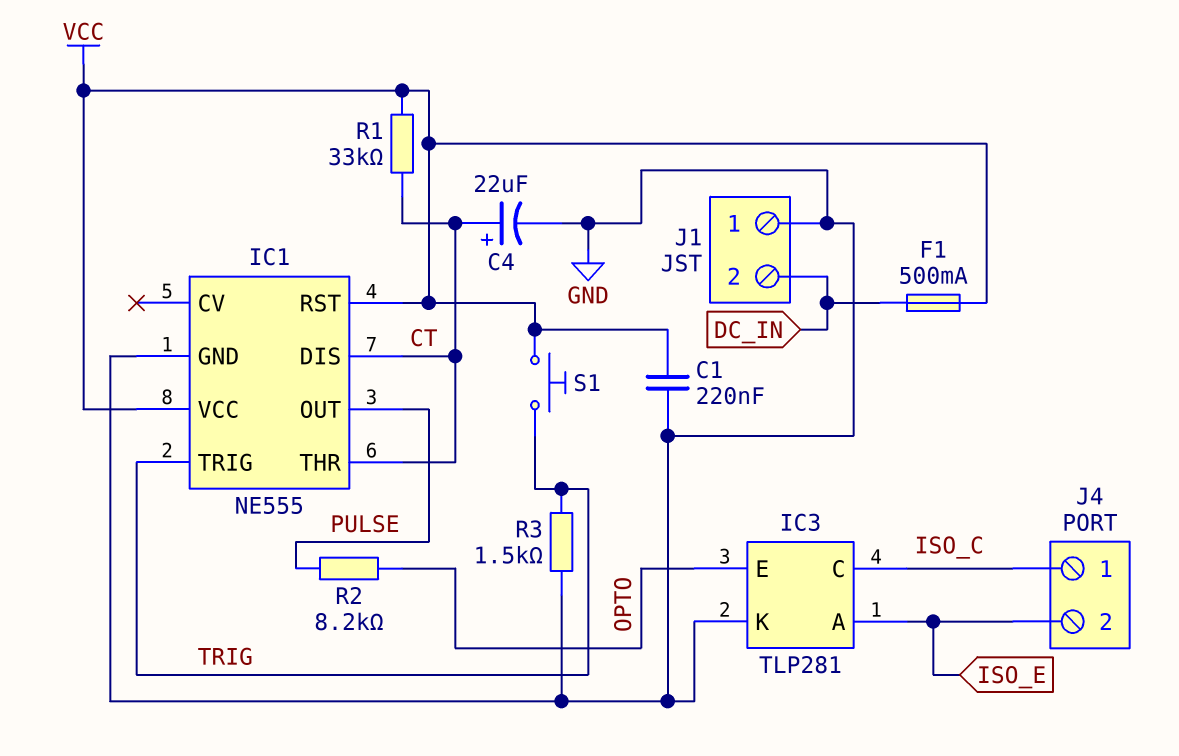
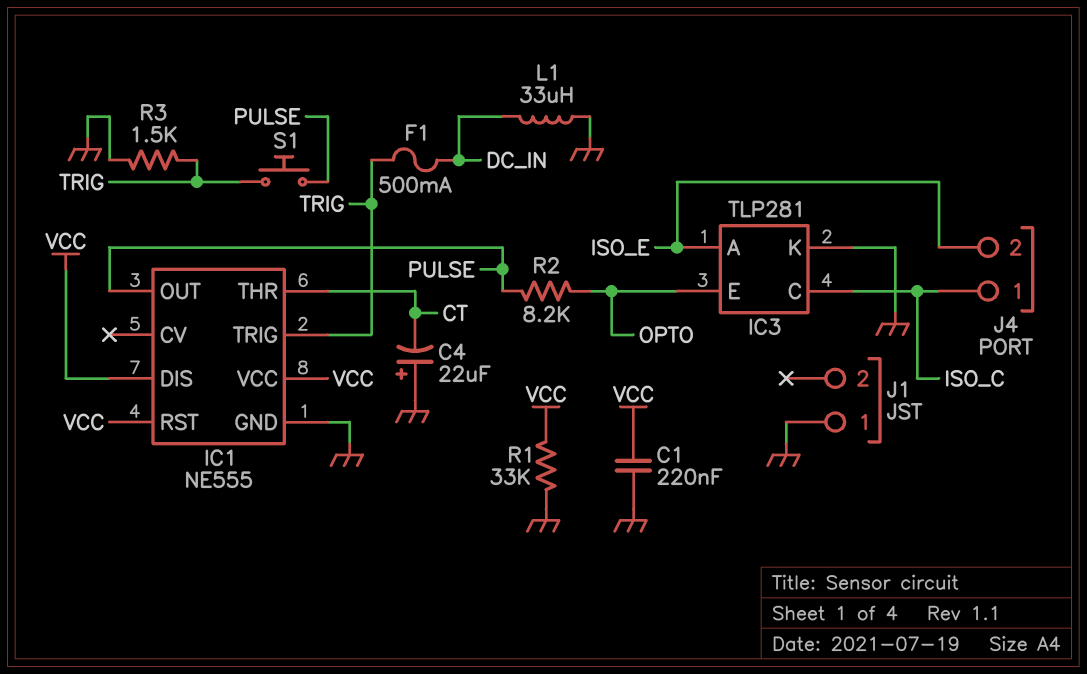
C4: 22uF (plus CT, minus GND) -> 22uF (plus GND, minus CT)
F1: 500mA (DC_IN, VCC) -> 500mA (DC_IN, TRIG)
IC1 pin DIS: CT -> VCC
J1 pin 2: DC_IN -> none
L1: none -> 33uH (DC_IN, GND)
R1: 33k (CT, VCC) -> 33k (GND, VCC)
S1: button (TRIG, VCC) -> button (PULSE, TRIG)

